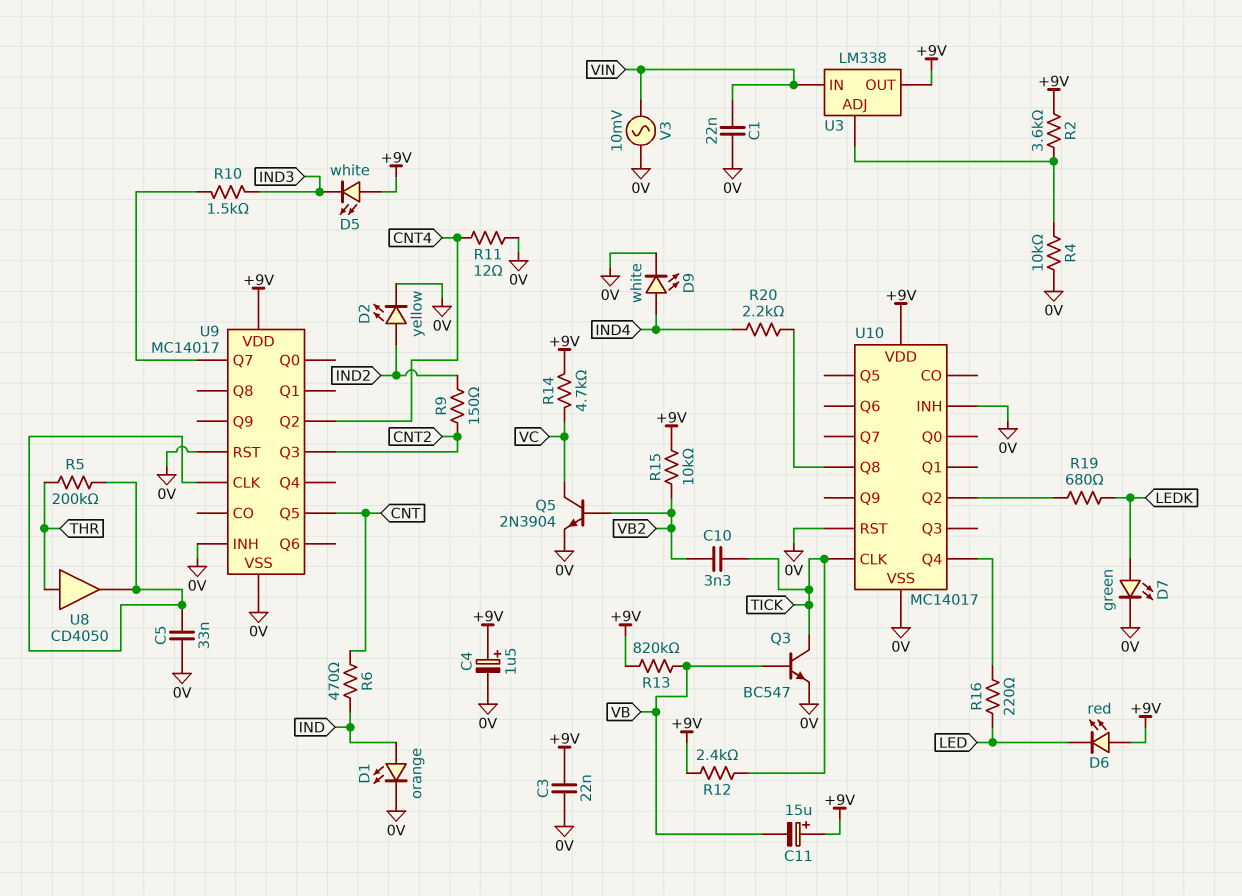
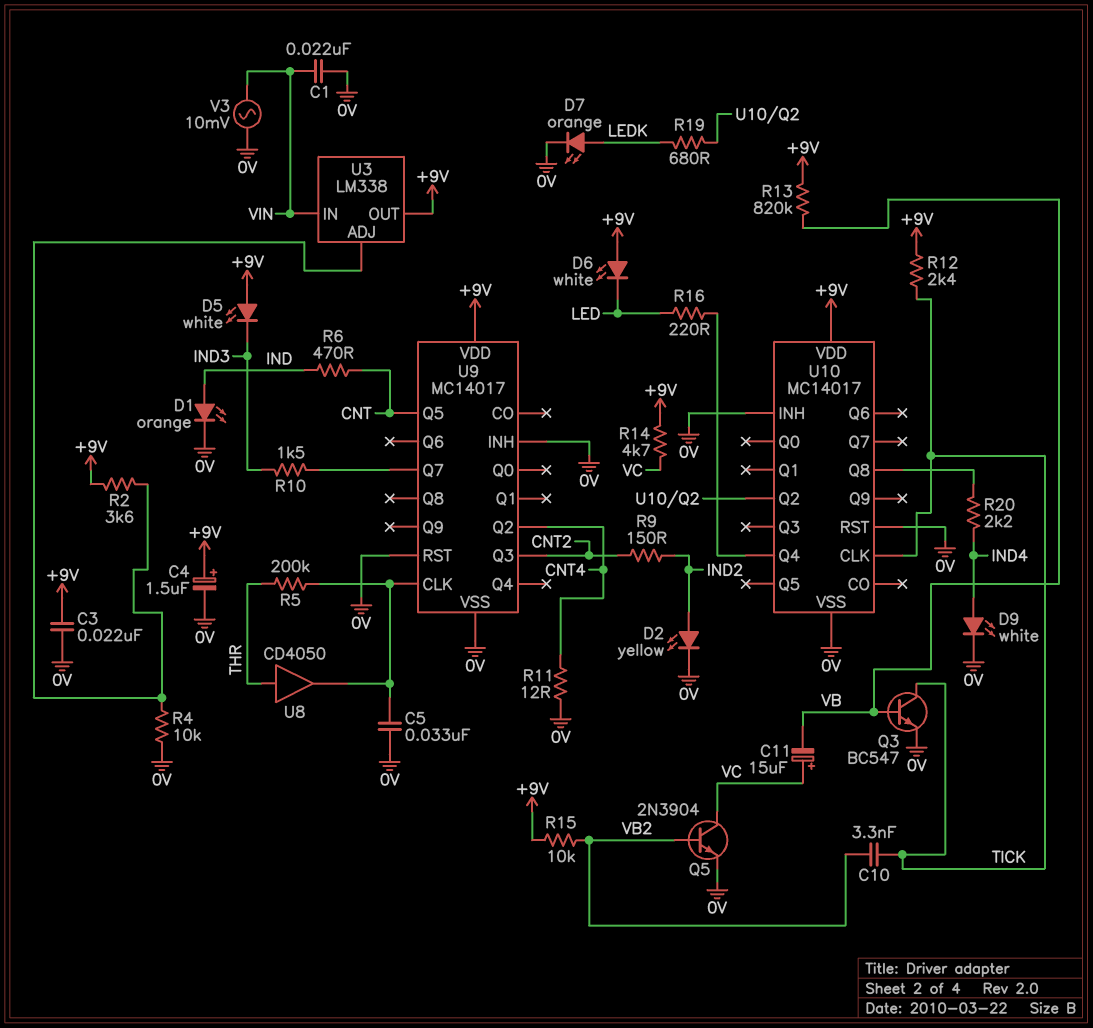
C11: 15uF (plus +9V, minus VB) -> 15uF (plus VC, minus VB)
D6: LED red (A +9V, K LED) -> LED white (A +9V, K LED)
D7: LED green (A LEDK, K 0V) -> LED orange (A LEDK, K 0V)

